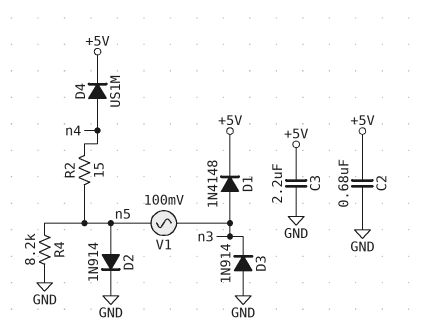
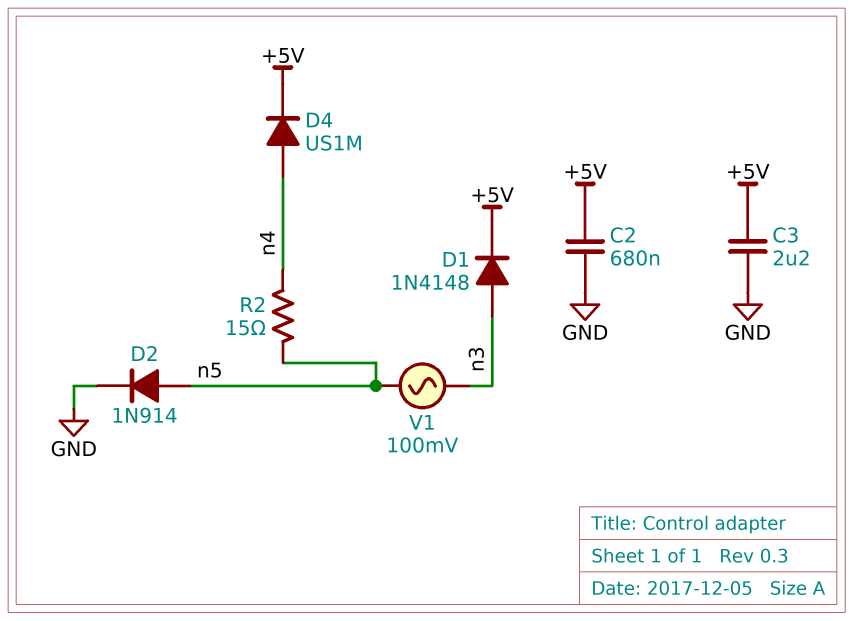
D3: diode 1N914 (A GND, K n3) -> none
R4: 8.2k (GND, n5) -> none

